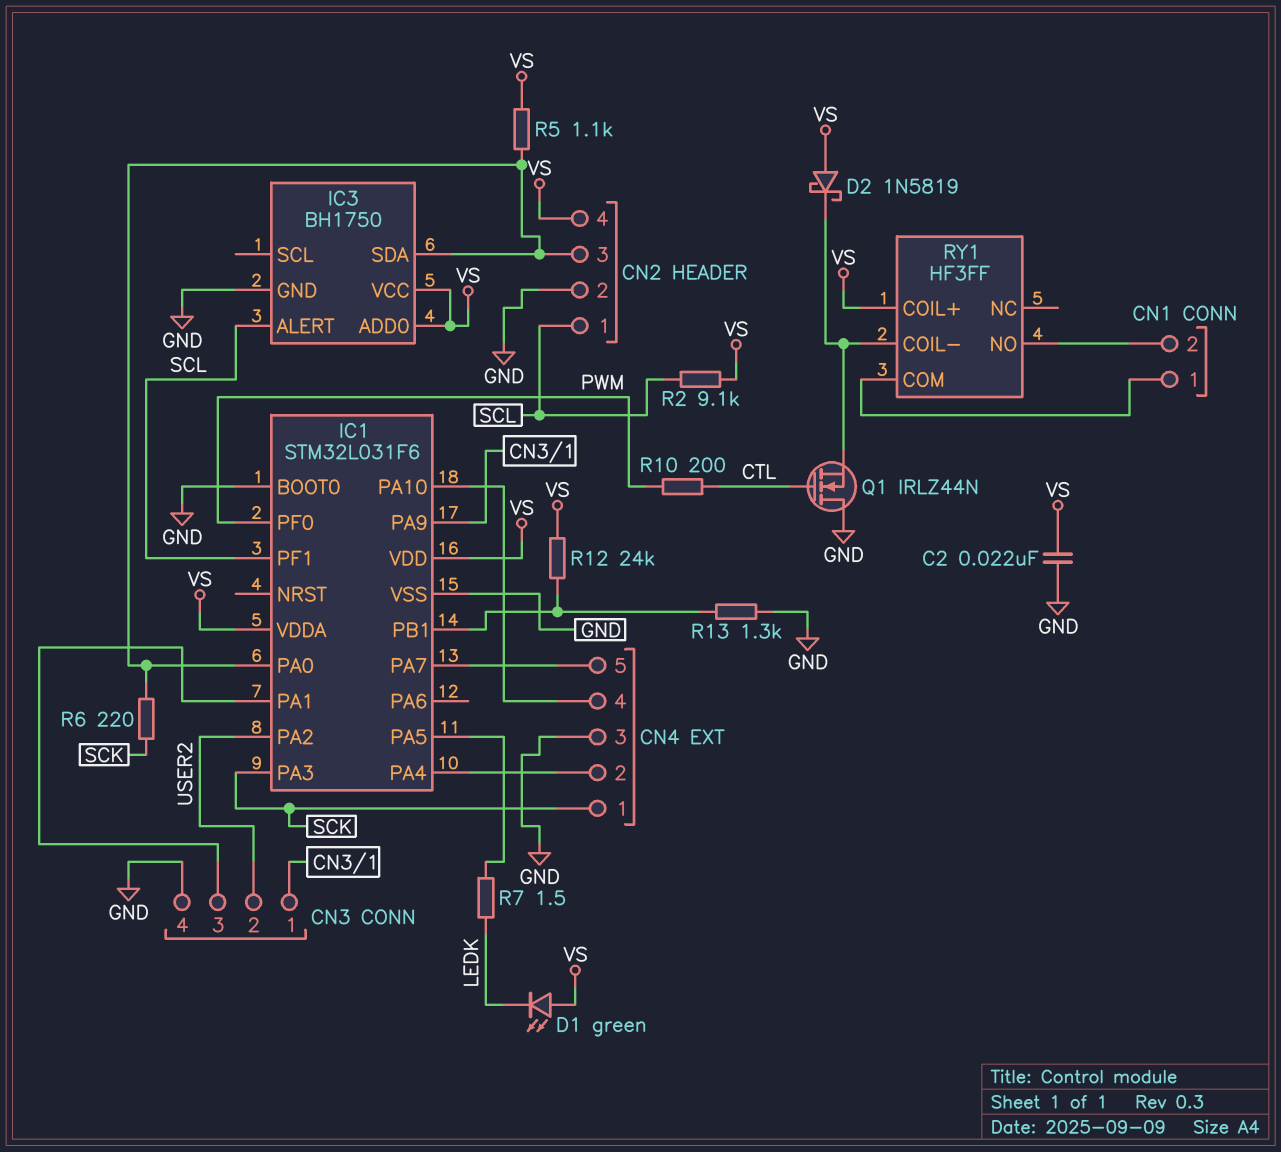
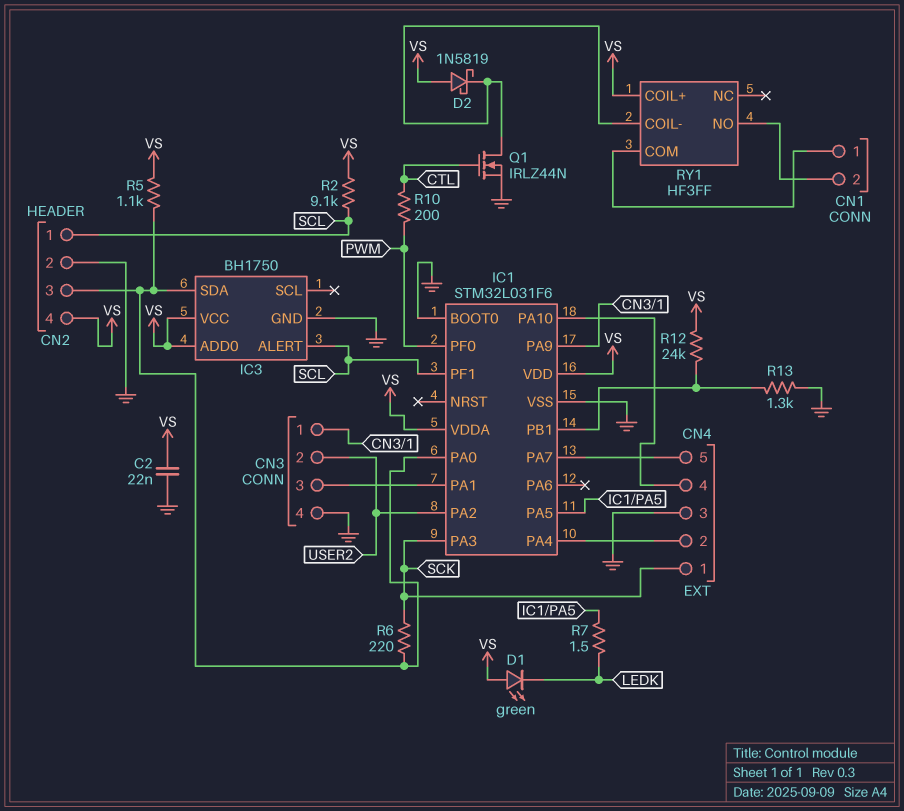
Q1: NMOS IRLZ44N (G CTL, D GND, S RY1/COIL-) -> NMOS IRLZ44N (G CTL, D RY1/COIL-, S GND)

